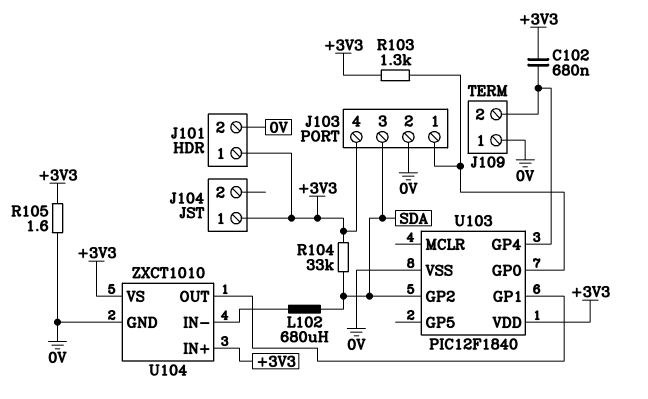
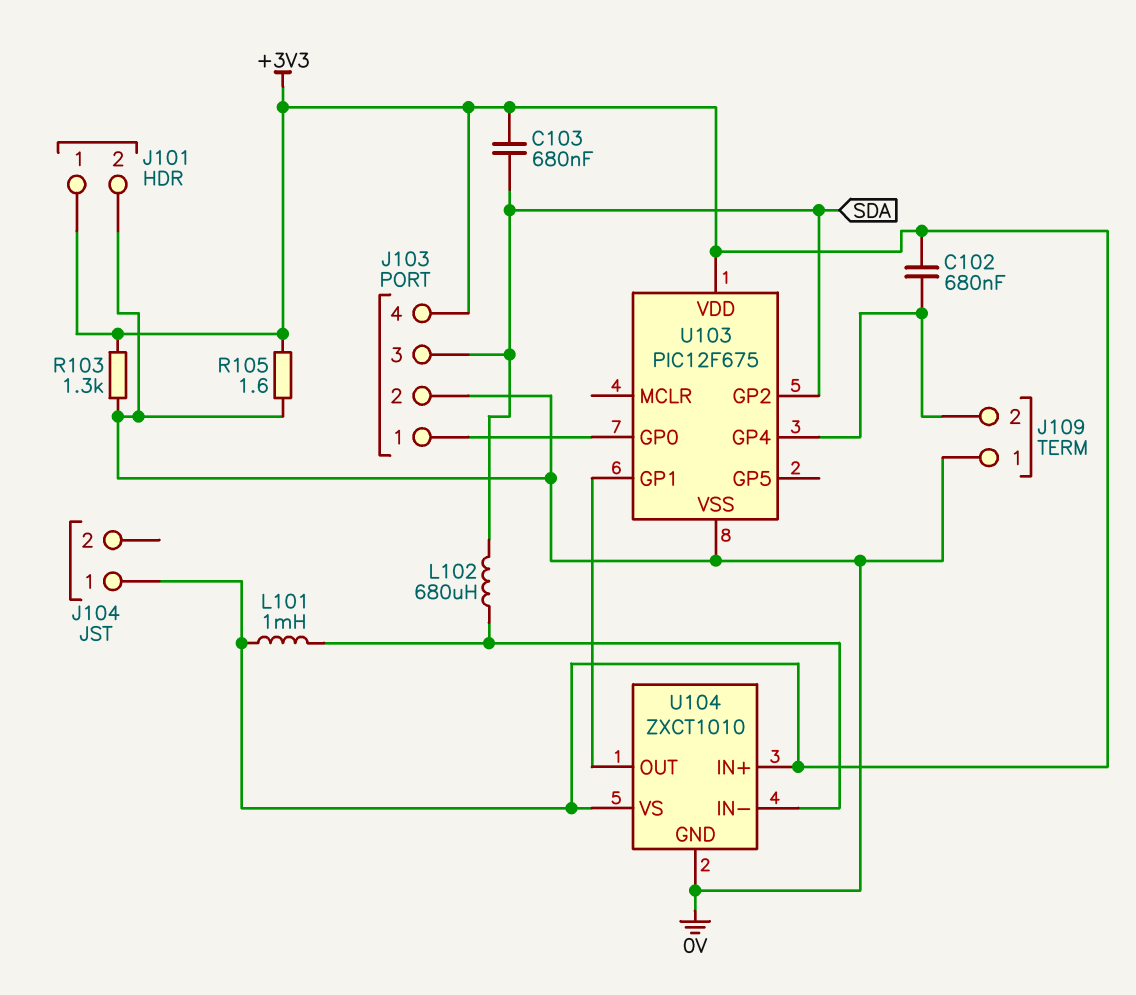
C103: none -> 680nF (+3V3, SDA)
L101: none -> 1mH (+3V3, U104/IN-)
R103: 1.3k (+3V3, J103/1) -> 1.3k (+3V3, 0V)
R104: 33k (+3V3, SDA) -> none
U103: PIC12F1840 -> PIC12F675

